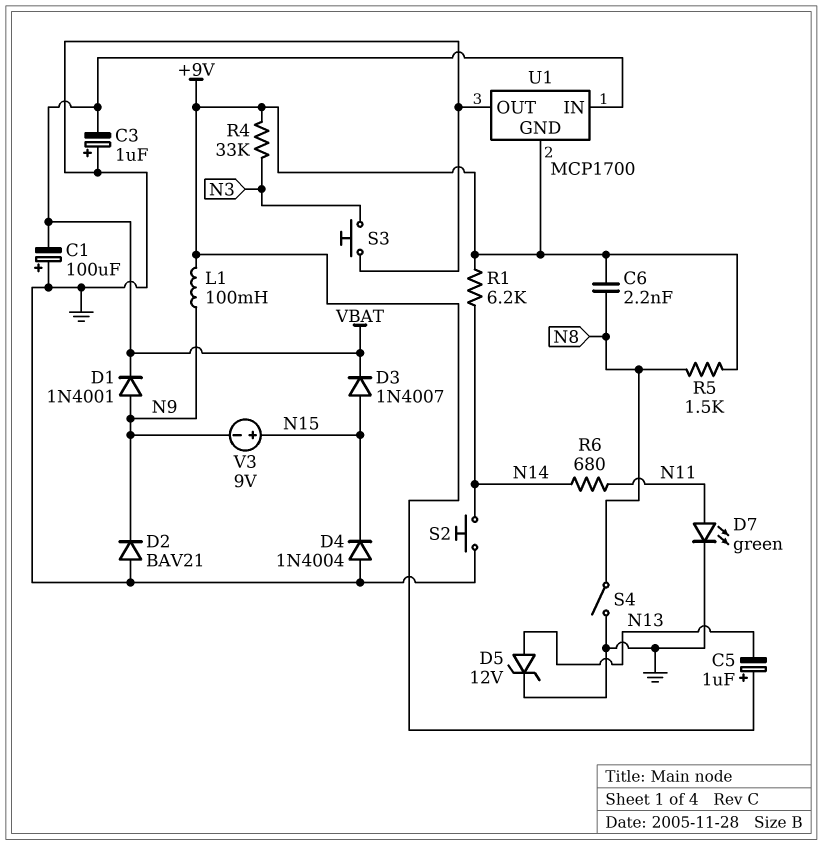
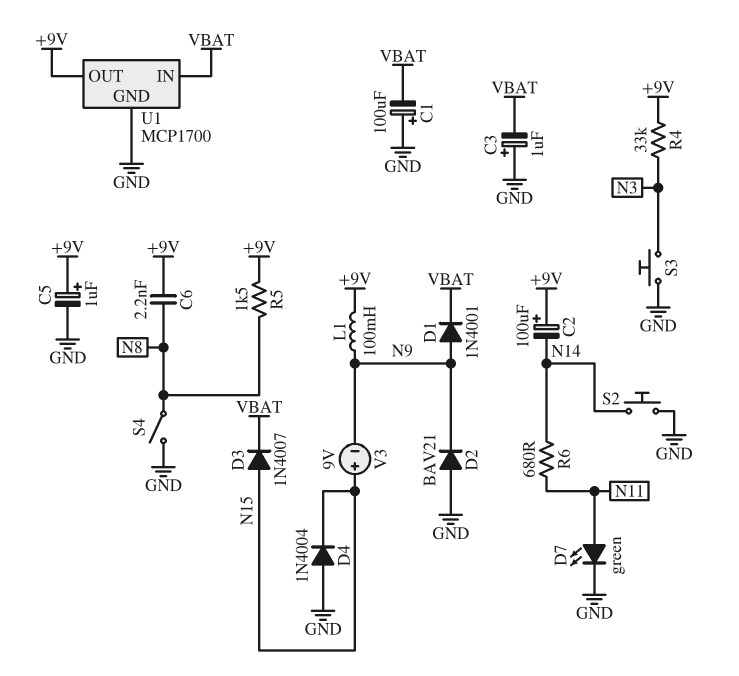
C2: none -> 100uF (plus +9V, minus N14)
C5: 1uF (plus +9V, minus N13) -> 1uF (plus +9V, minus GND)
D5: zener 12V (A N13, K GND) -> none
R1: 6.2k (+9V, N14) -> none
U1 pin GND: +9V -> GND
U1 pin OUT: GND -> +9V

